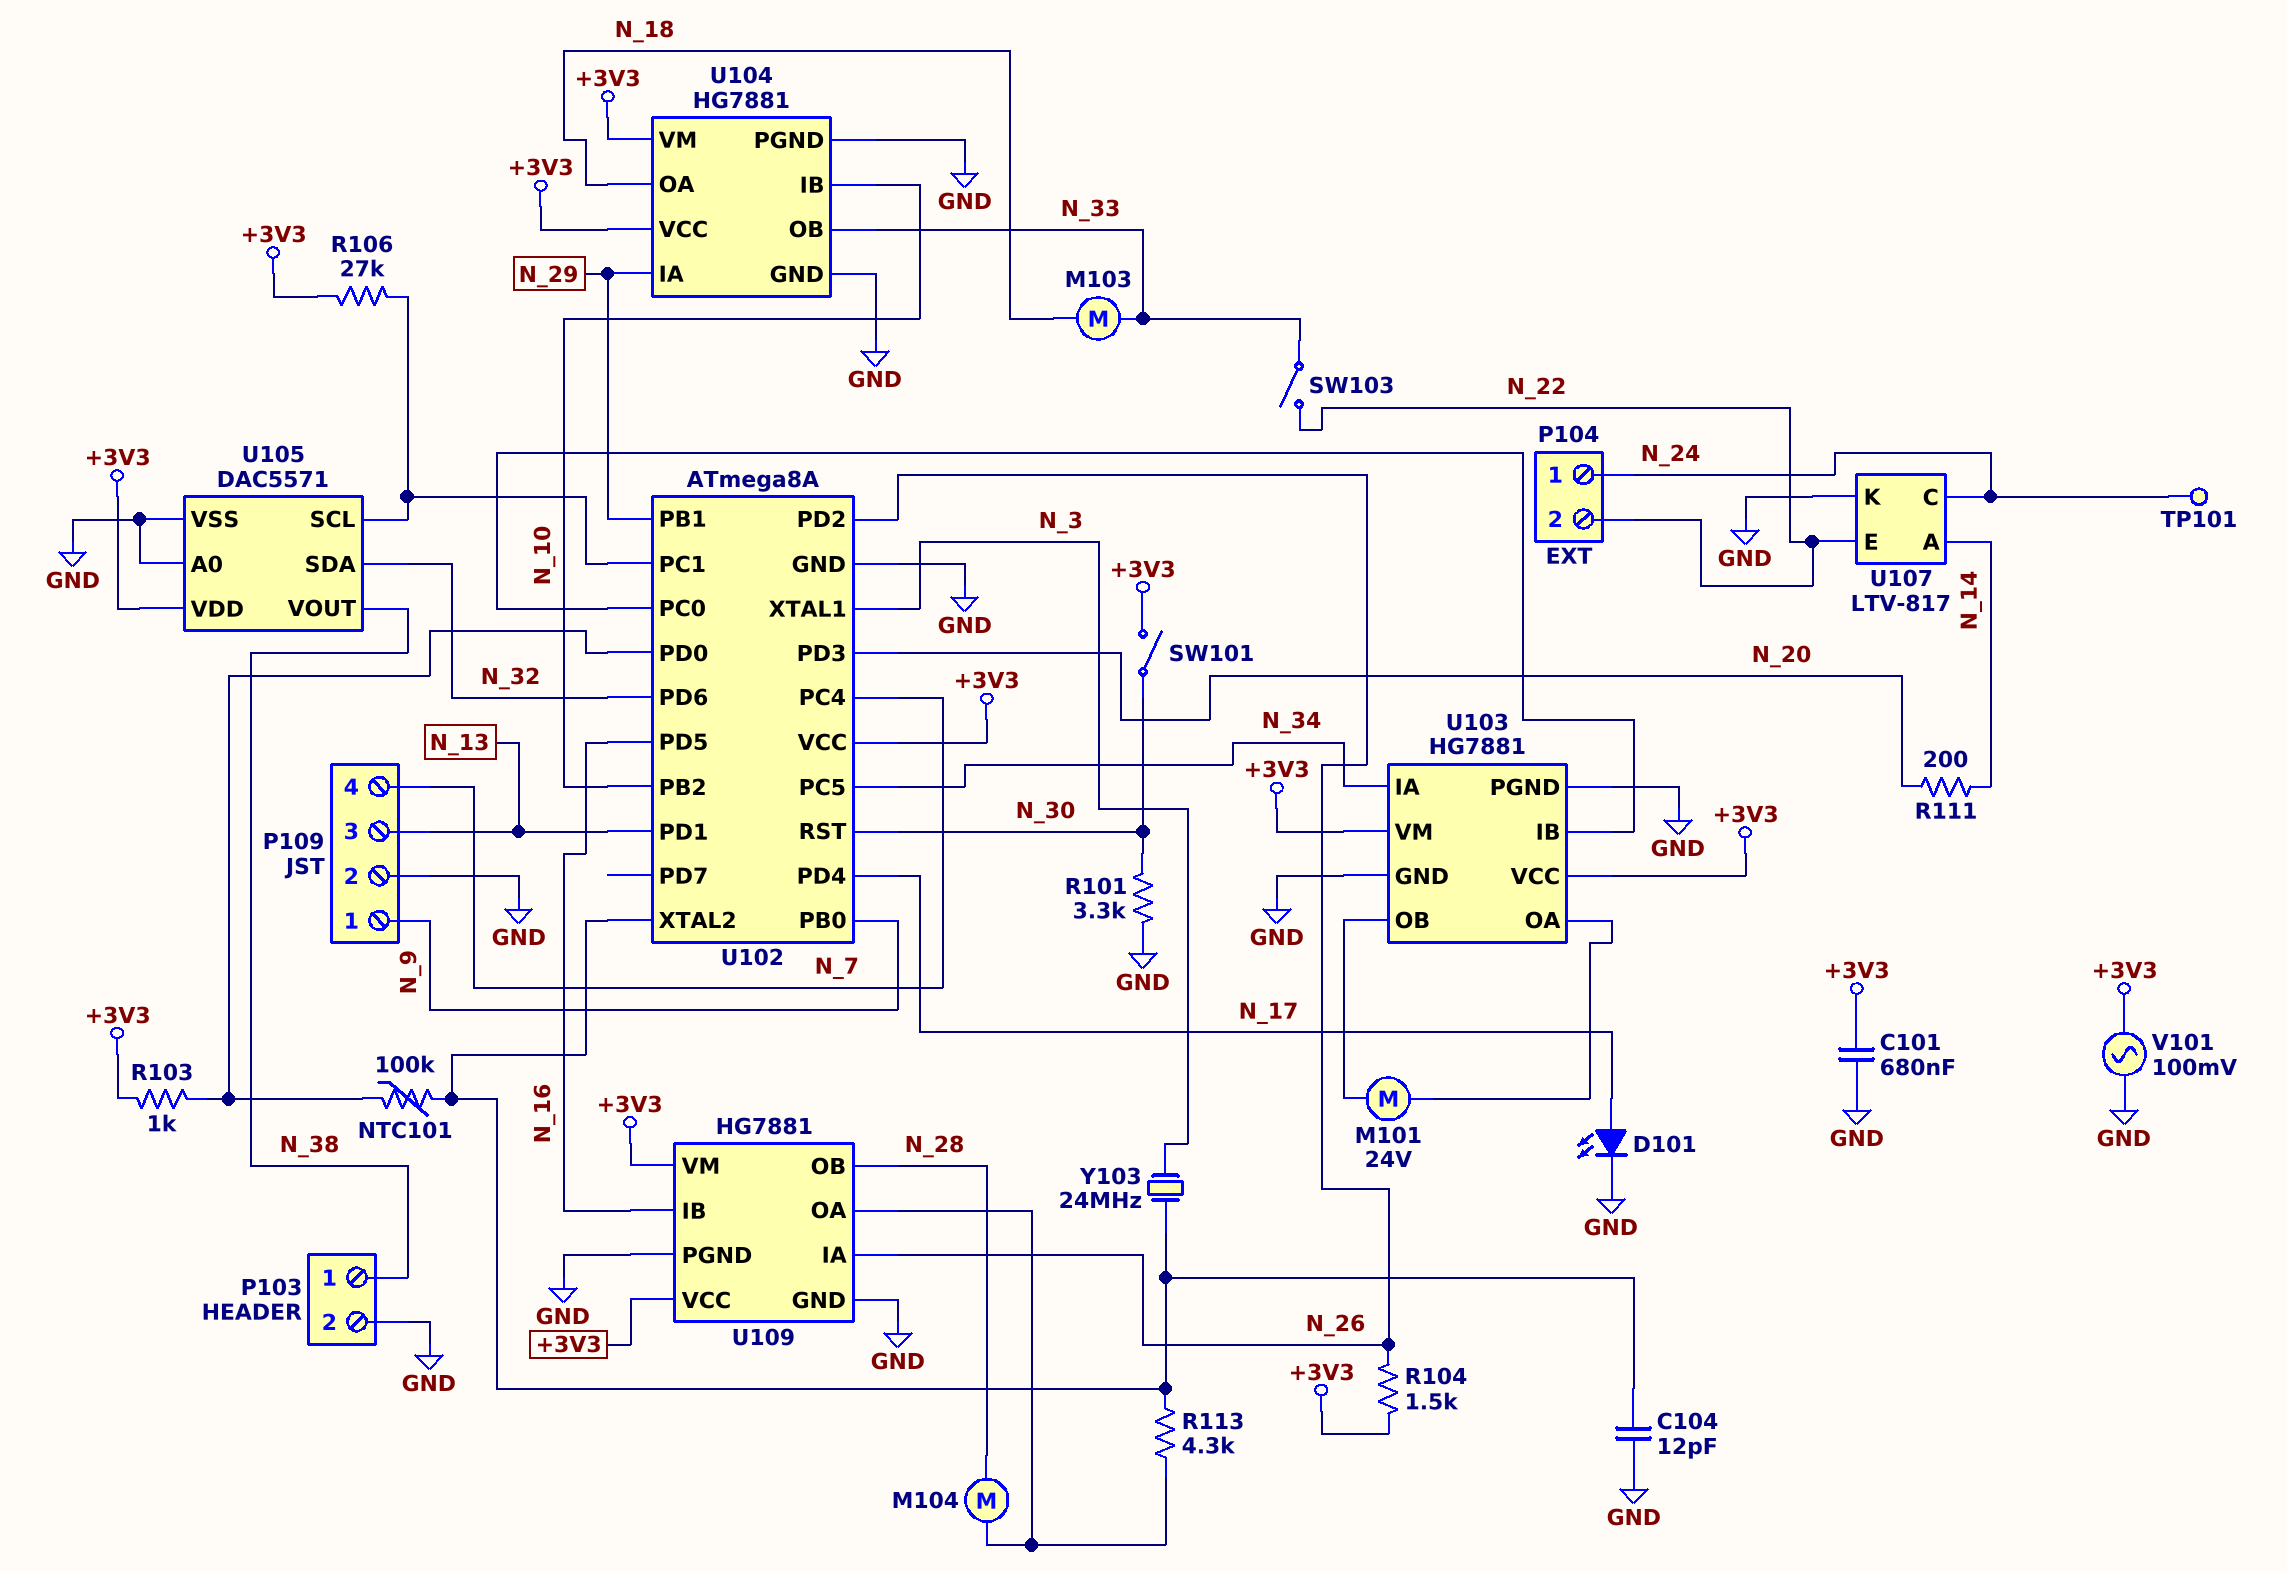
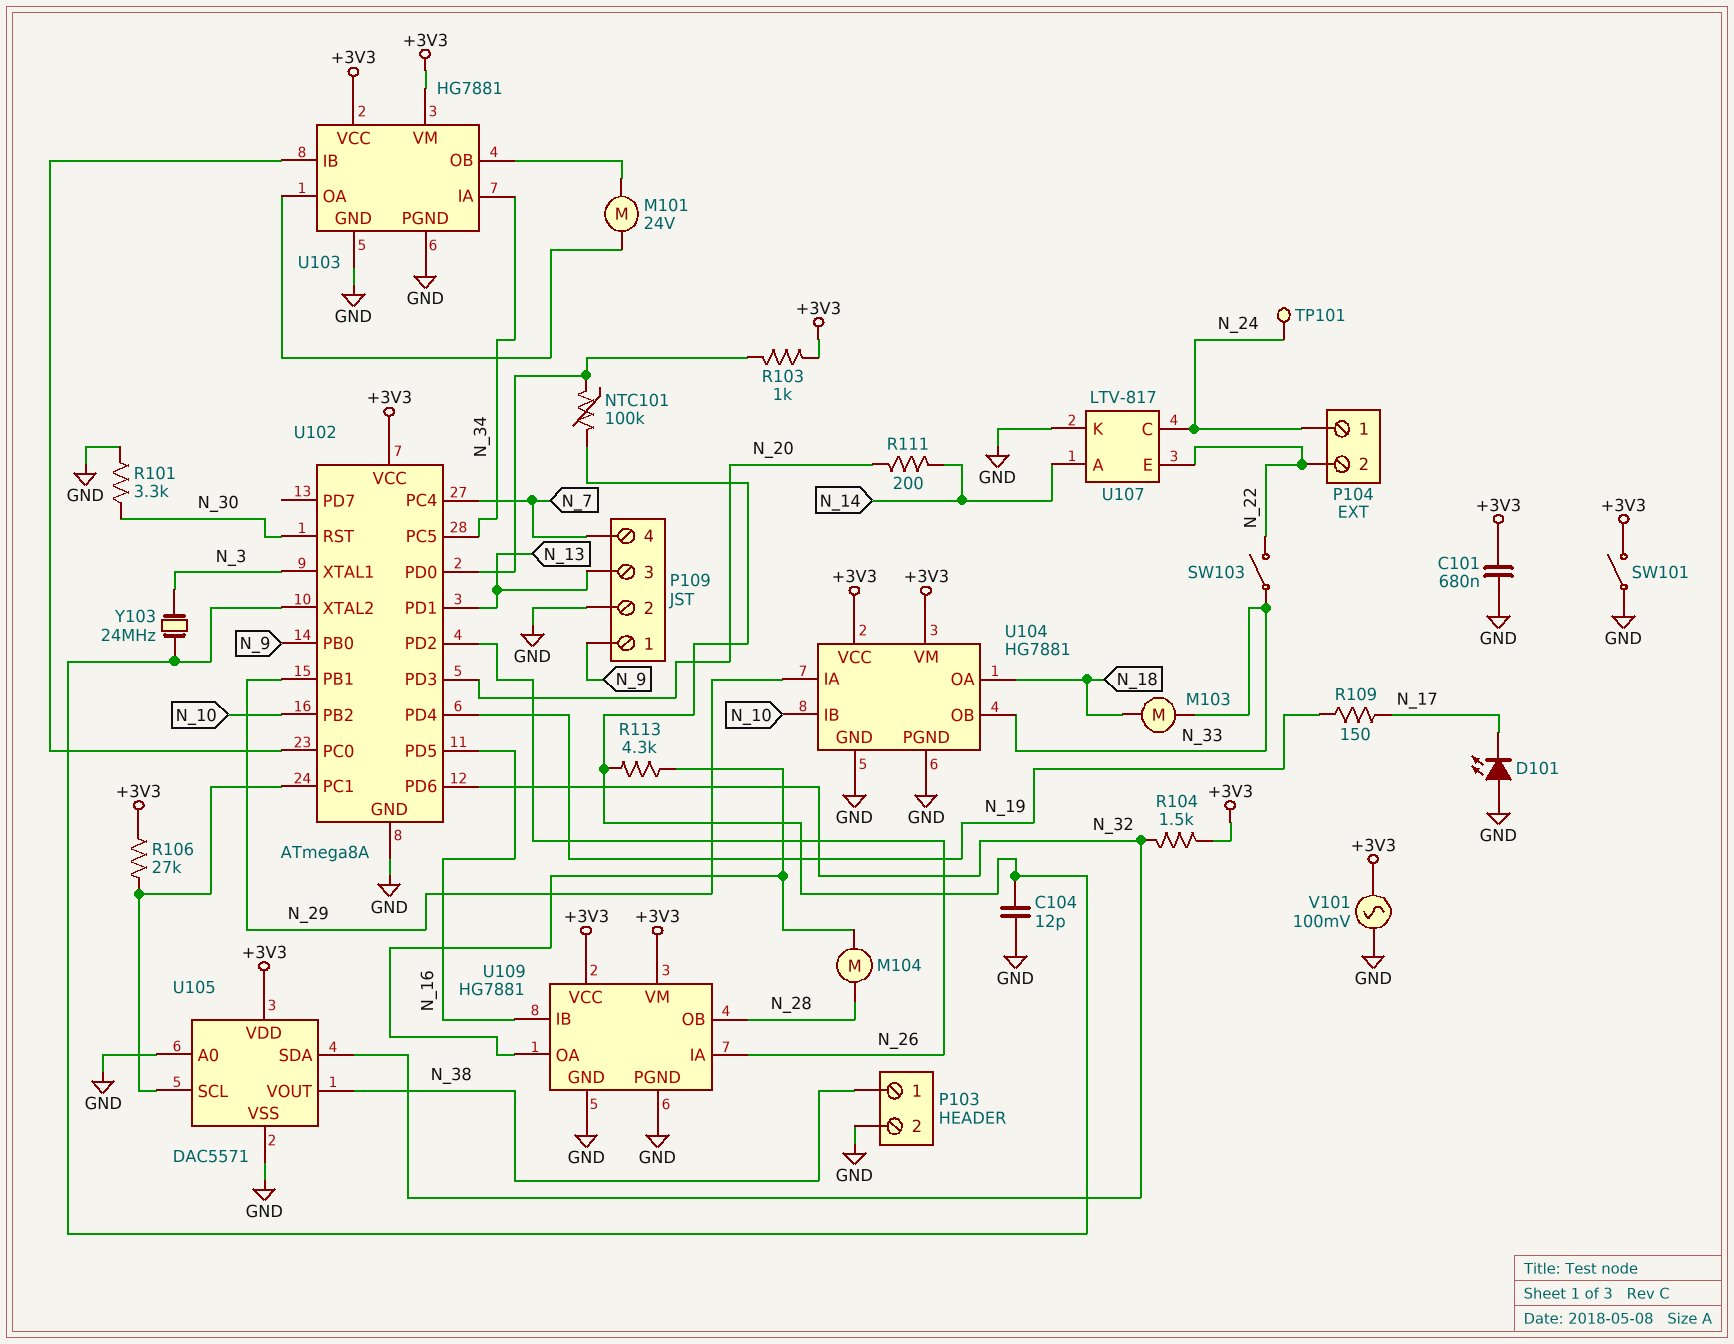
D101: LED (A N_17, K GND) -> LED (A GND, K N_17)
R104: 1.5k (+3V3, N_26) -> 1.5k (+3V3, N_32)
R109: none -> 150 (N_17, N_19)
SW101: switch (+3V3, N_30) -> switch (+3V3, GND)
U102 pin PD4: N_17 -> N_19

